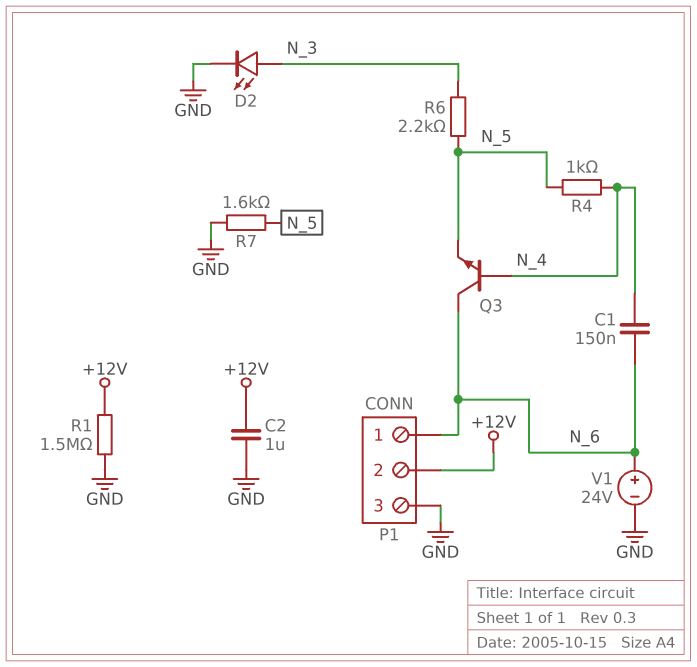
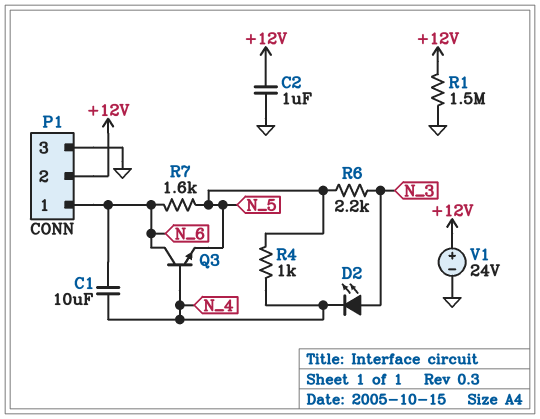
C1: 150nF (N_4, N_6) -> 10uF (N_4, N_6)
D2: LED (A N_3, K GND) -> LED (A N_3, K N_4)
R7: 1.6k (GND, N_5) -> 1.6k (N_5, N_6)
V1: 24V (plus N_6, minus GND) -> 24V (plus +12V, minus GND)

